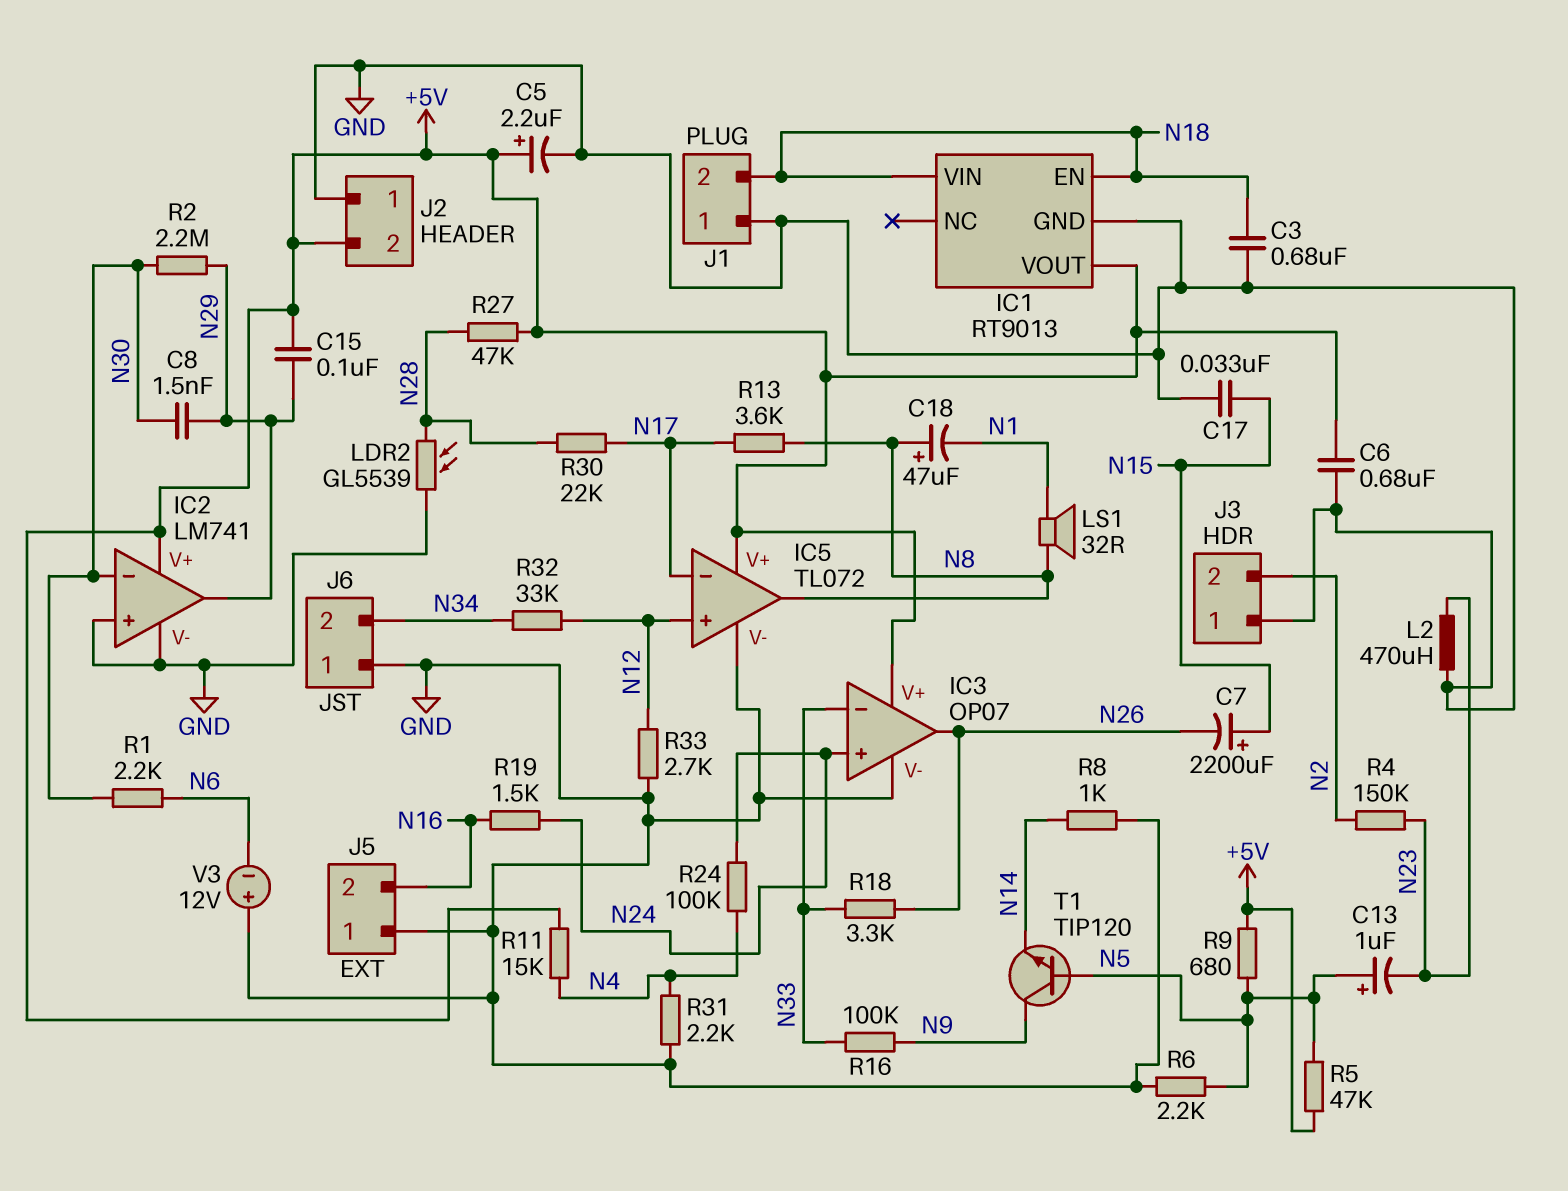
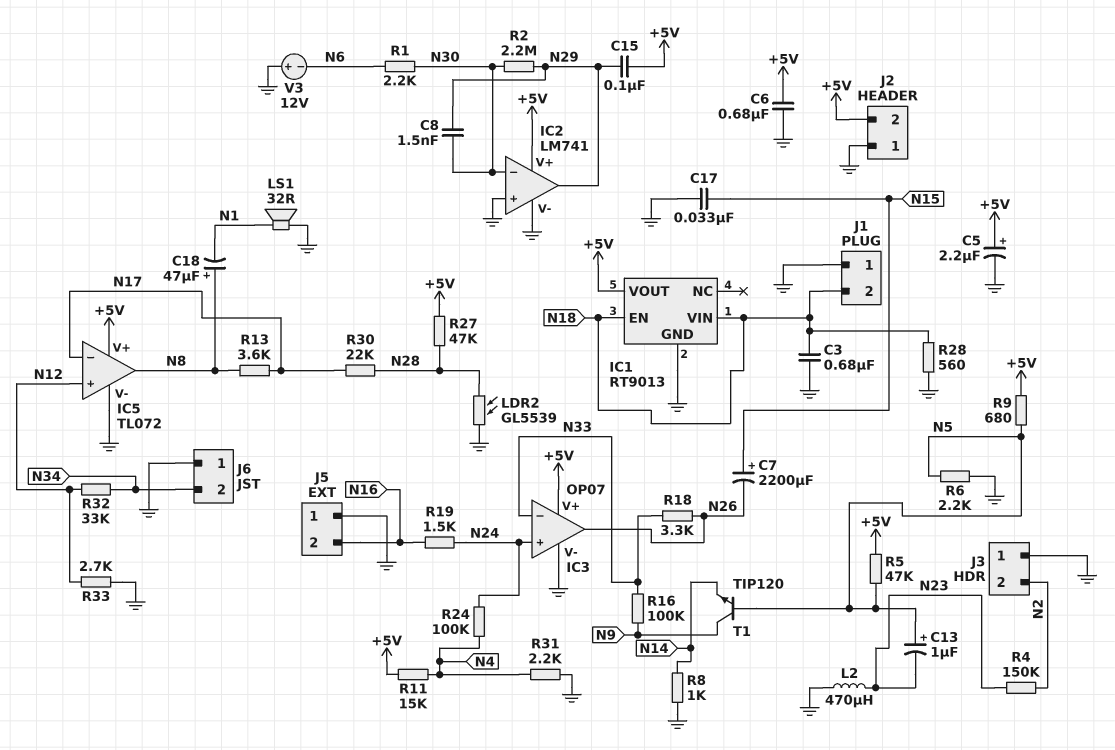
LS1: speaker 32R (N1, N8) -> speaker 32R (GND, N1)
R28: none -> 560 (GND, N18)

